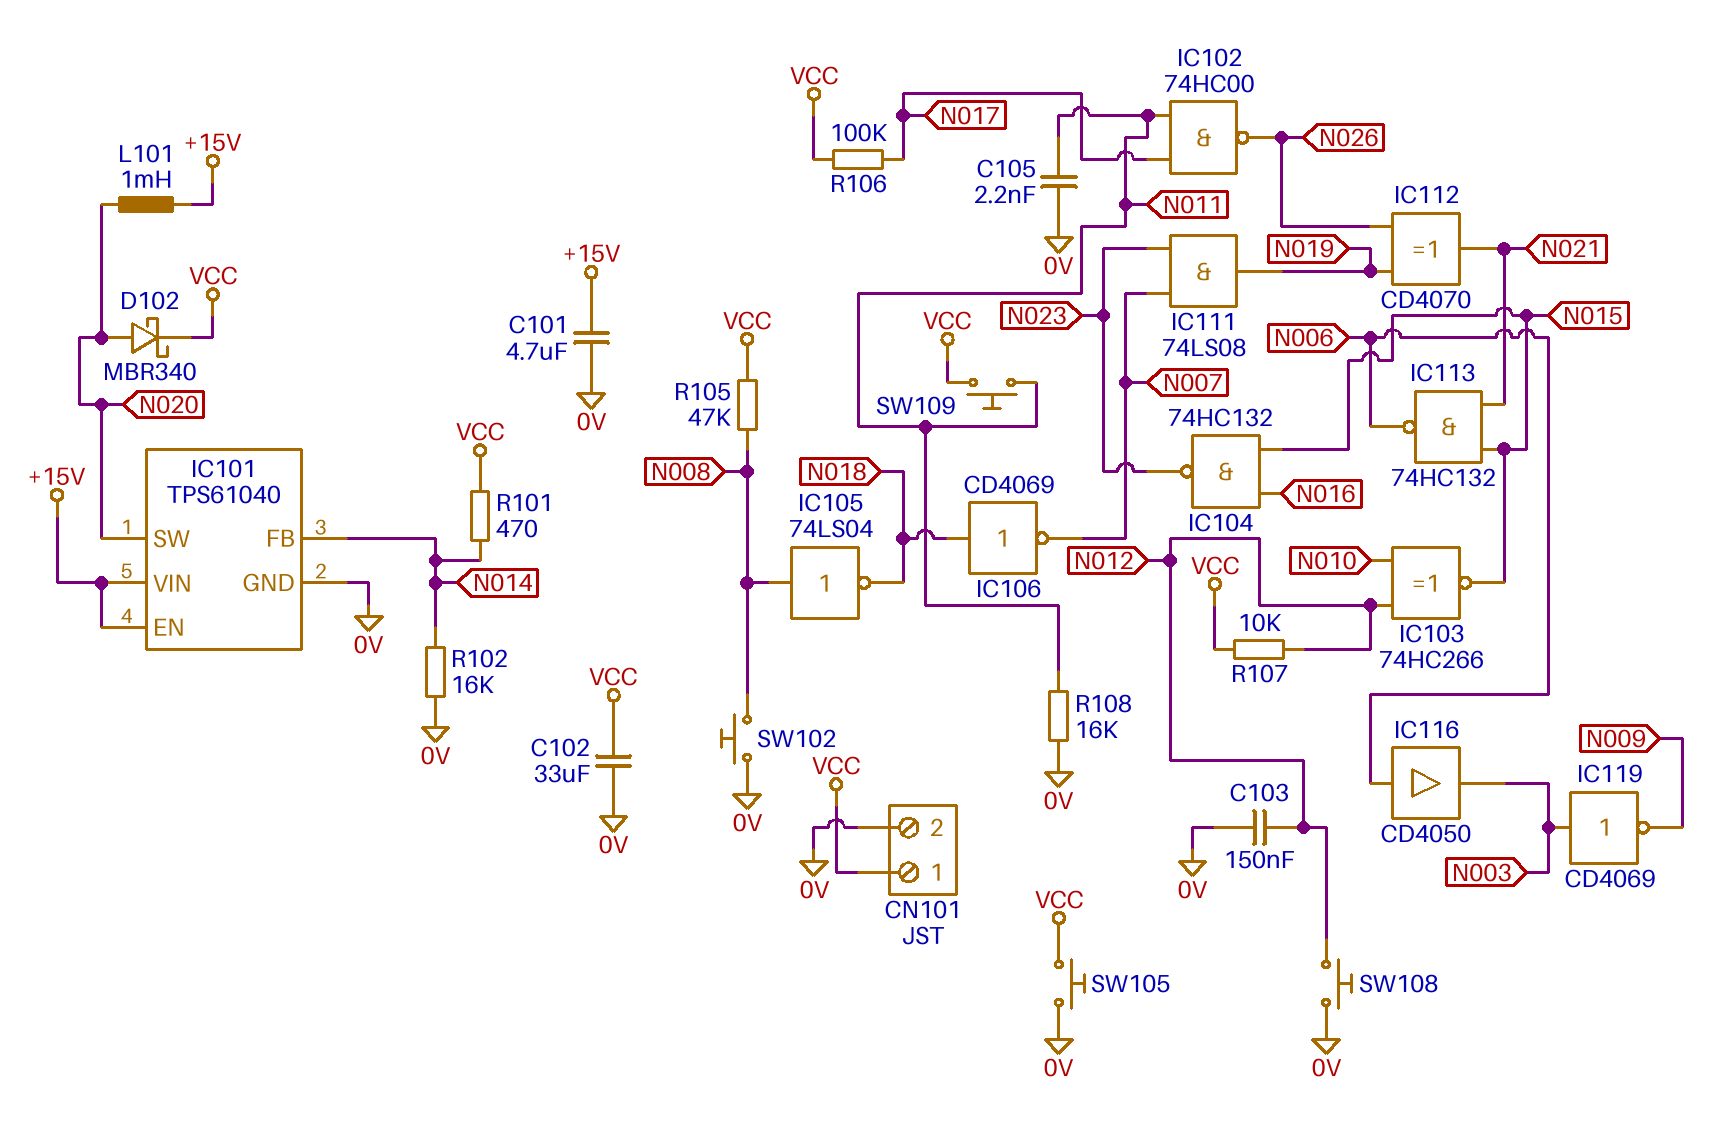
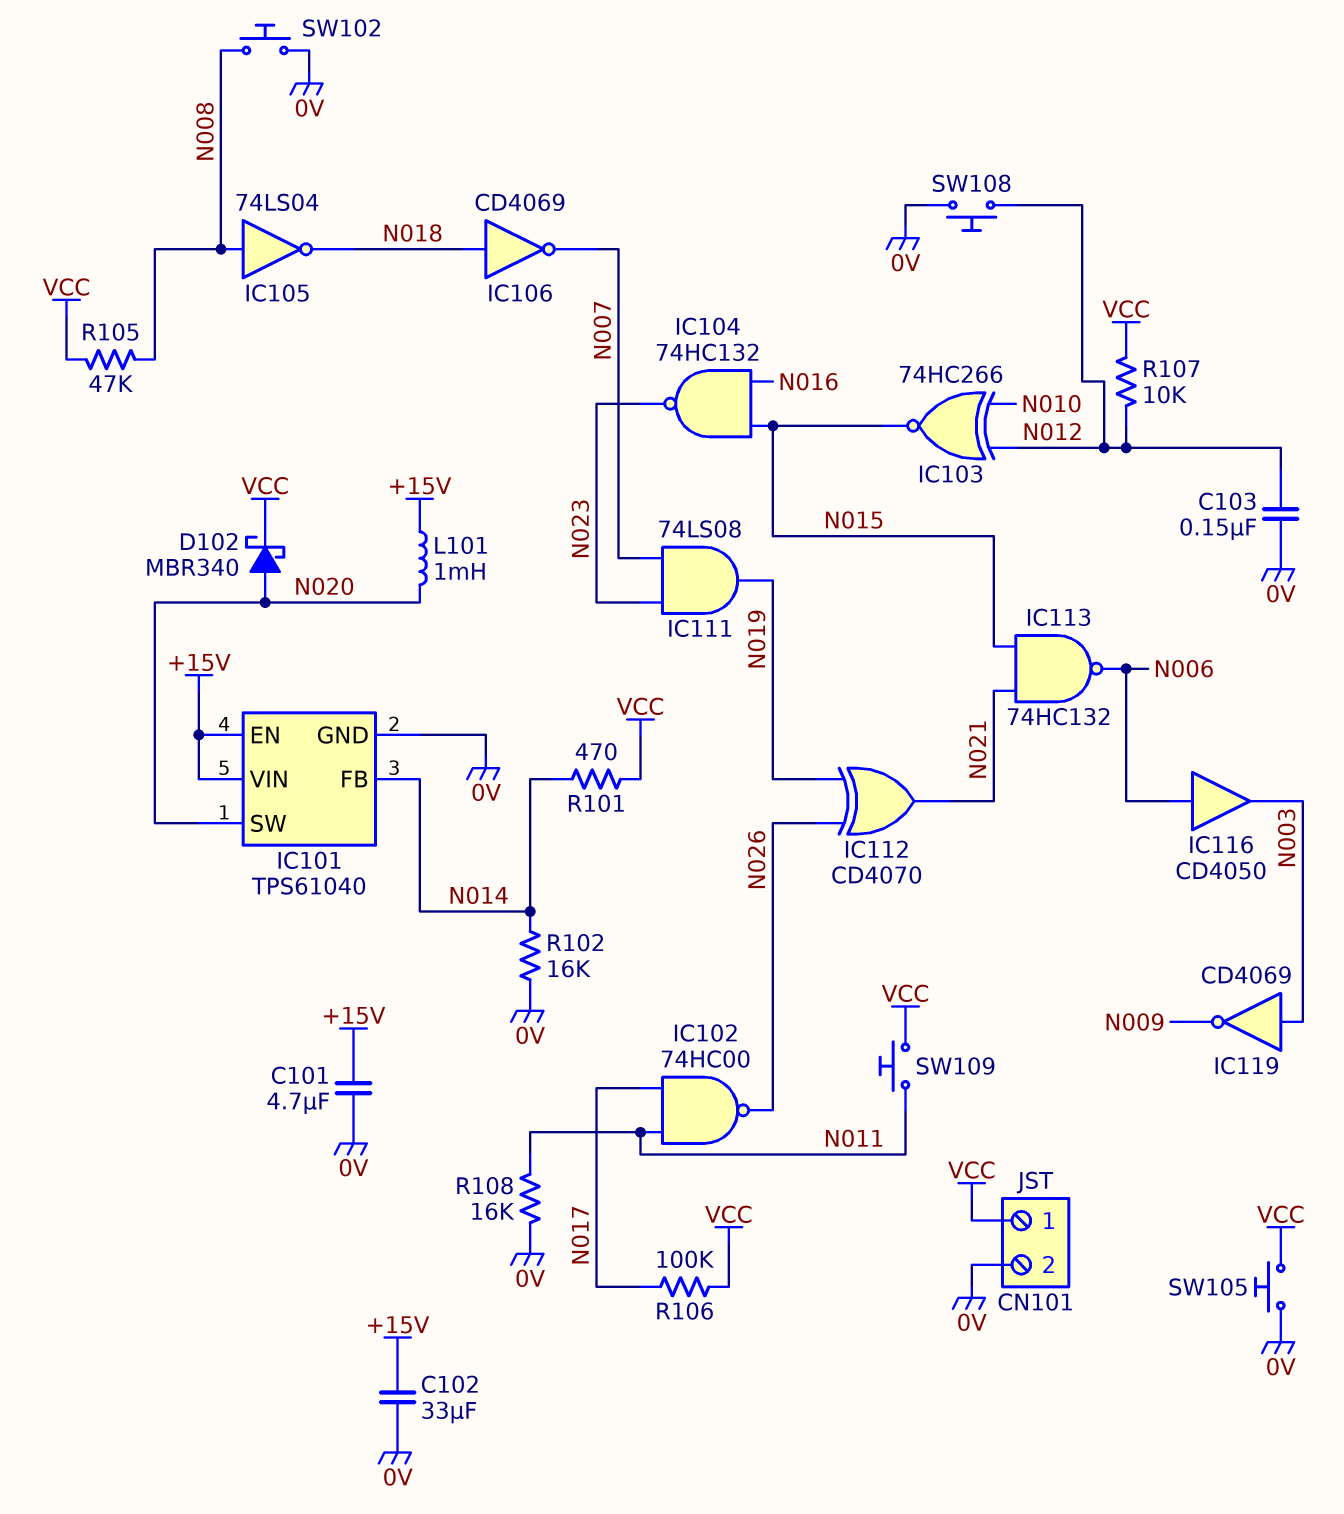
C102: 33uF (0V, VCC) -> 33uF (+15V, 0V)
C105: 2.2nF (0V, N011) -> none

